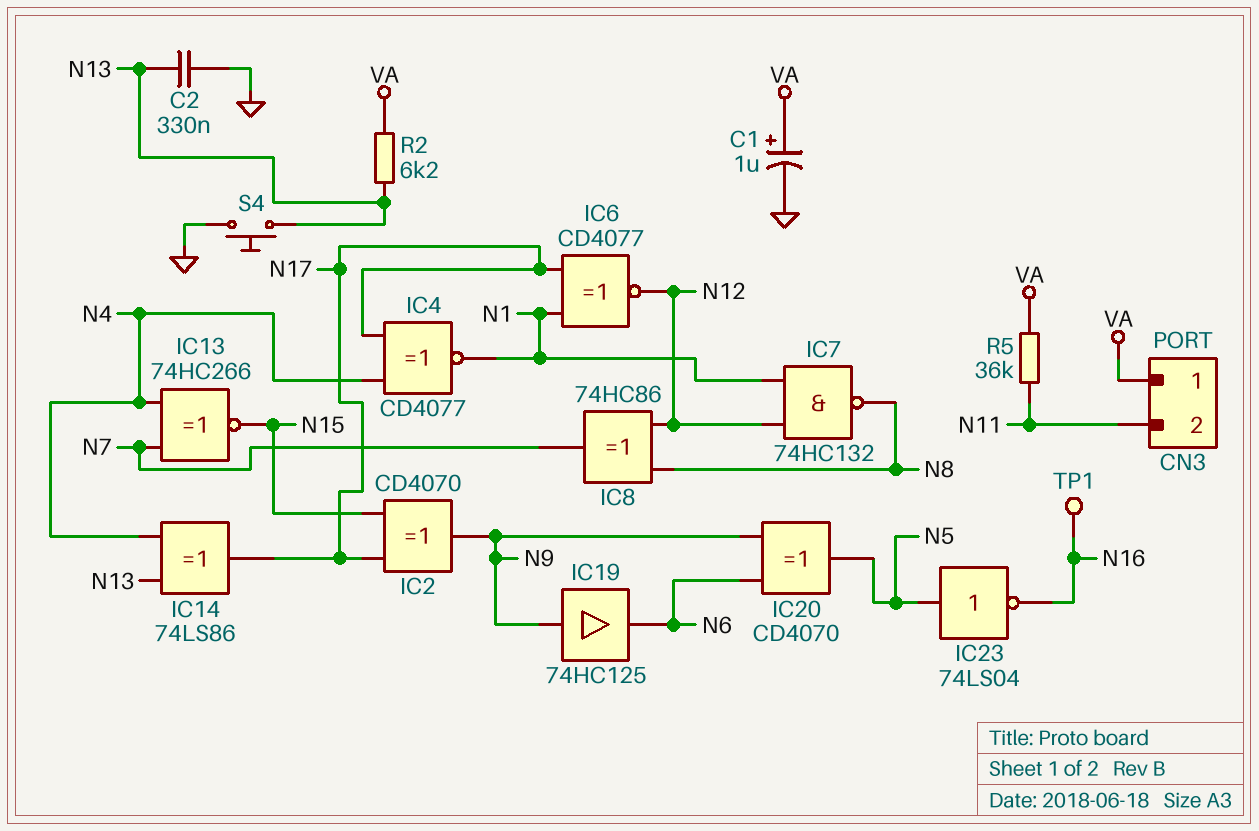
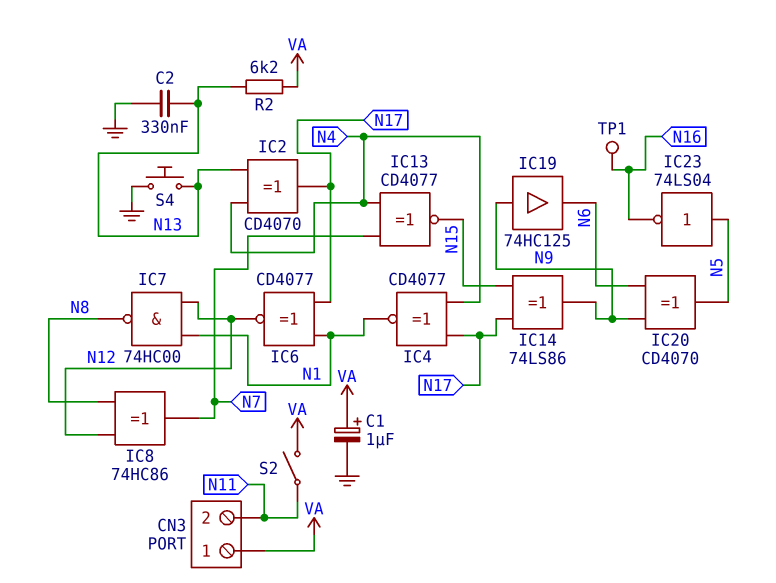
IC2: XOR CD4070 (in N15, in N17, out N9) -> XOR CD4070 (in N4, in N13, out N17)
IC7: NAND 74HC132 (in N1, in N12, out N8) -> NAND 74HC00 (in N1, in N12, out N8)
IC13: XNOR 74HC266 (in N4, in N7, out N15) -> XNOR CD4077 (in N4, in N7, out N15)
IC14: XOR 74LS86 (in N4, in N13, out N17) -> XOR 74LS86 (in N15, in N17, out N9)
R5: 36k (N11, VA) -> none
S2: none -> switch (N11, VA)

